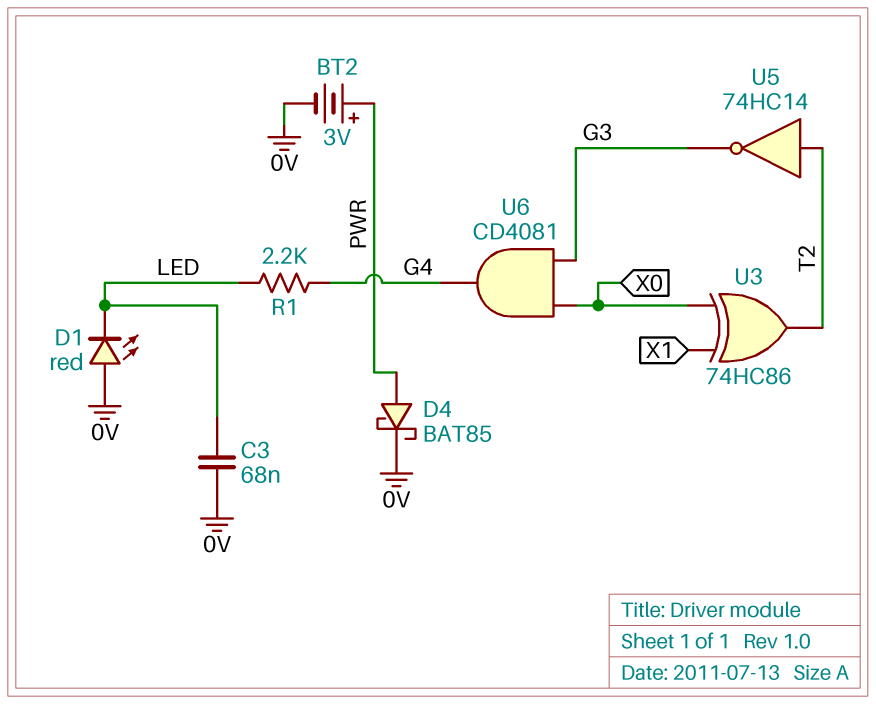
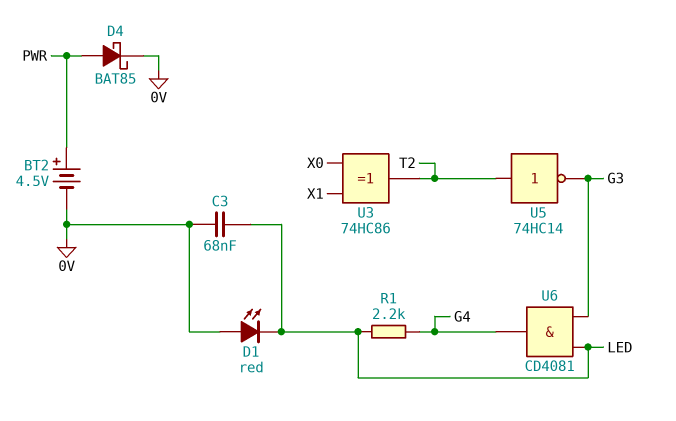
BT2: 3V (plus PWR, minus 0V) -> 4.5V (plus PWR, minus 0V)
U6: AND CD4081 (in G3, in X0, out G4) -> AND CD4081 (in G3, in LED, out G4)

